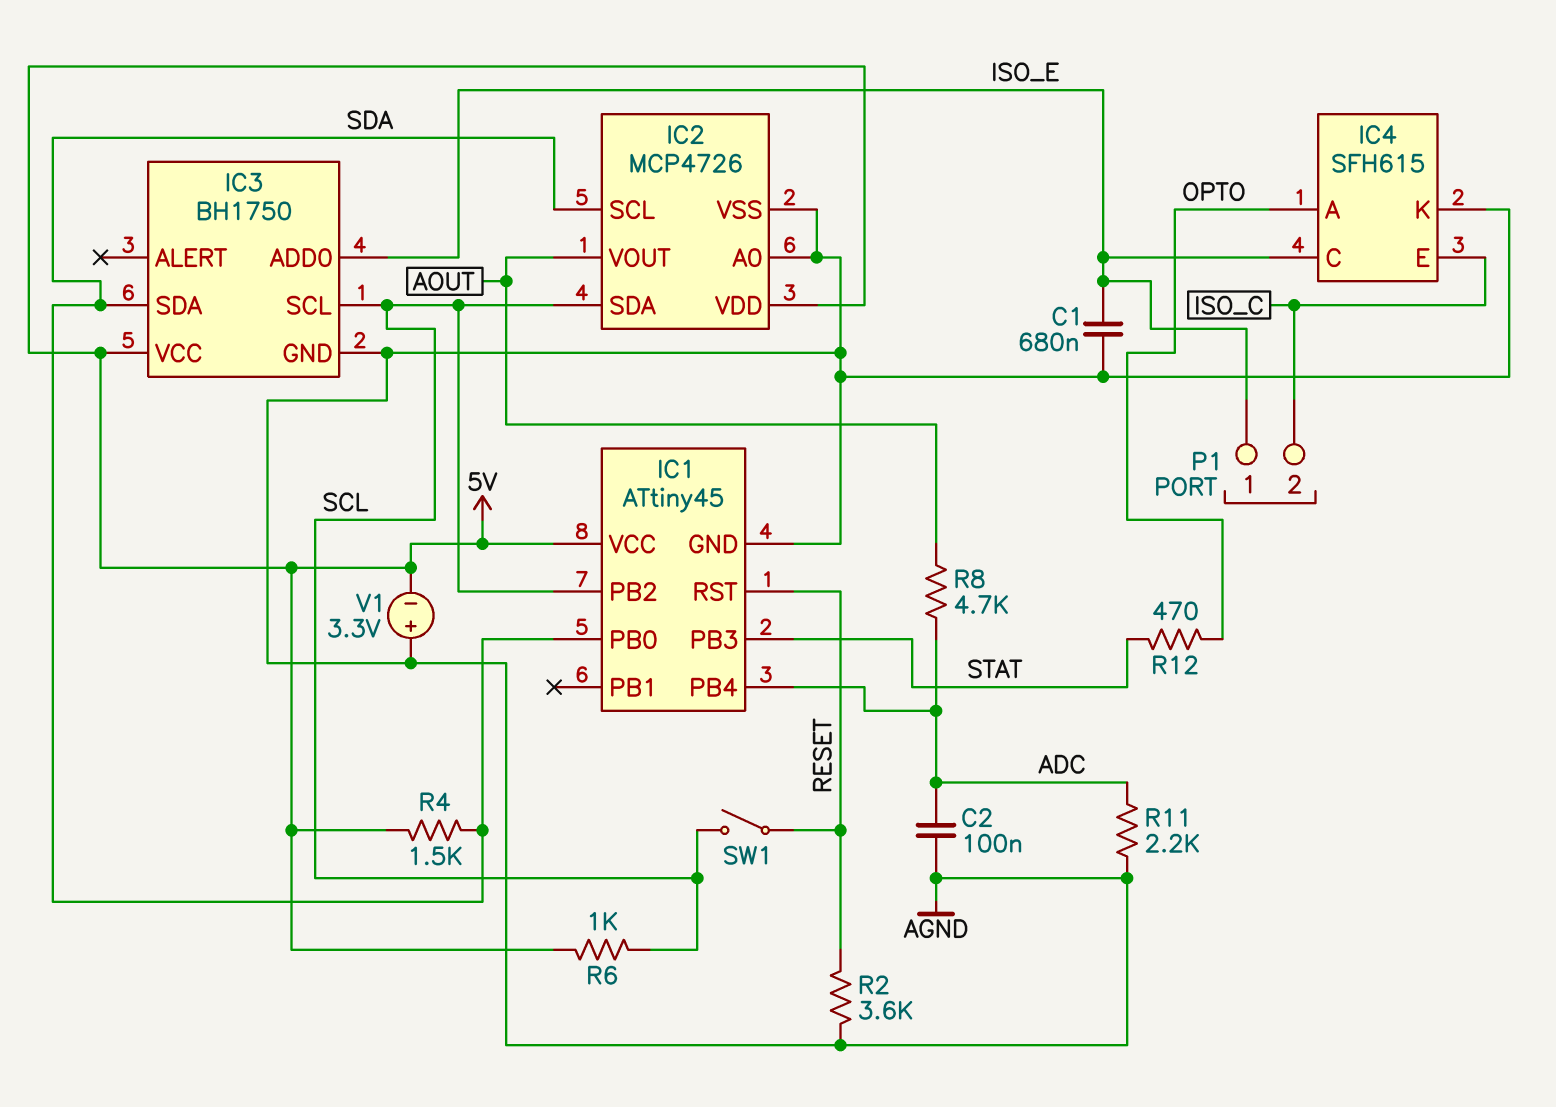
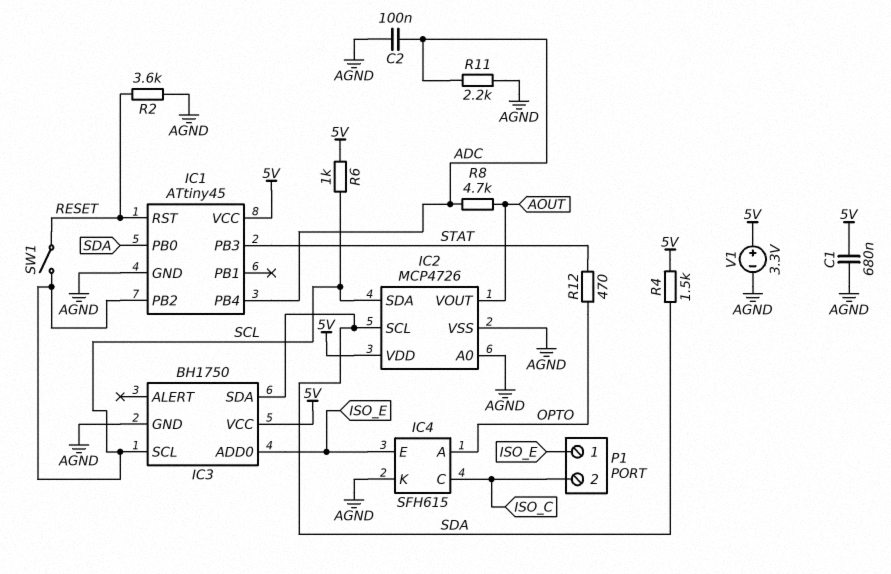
C1: 680nF (AGND, ISO_E) -> 680nF (5V, AGND)
IC4 pin C: ISO_E -> ISO_C
IC4 pin E: ISO_C -> ISO_E
V1: 3.3V (plus AGND, minus 5V) -> 3.3V (plus 5V, minus AGND)

